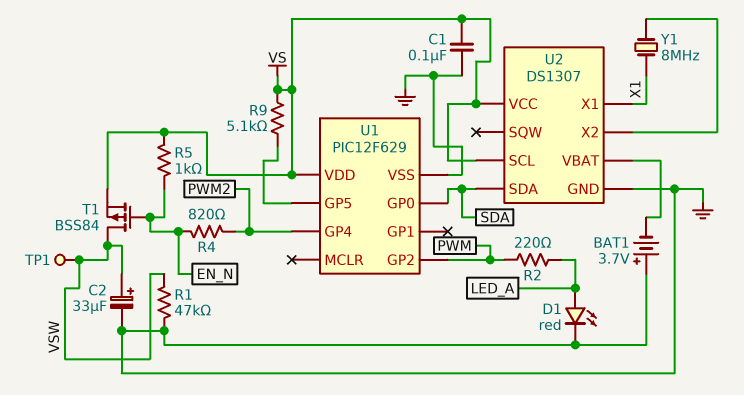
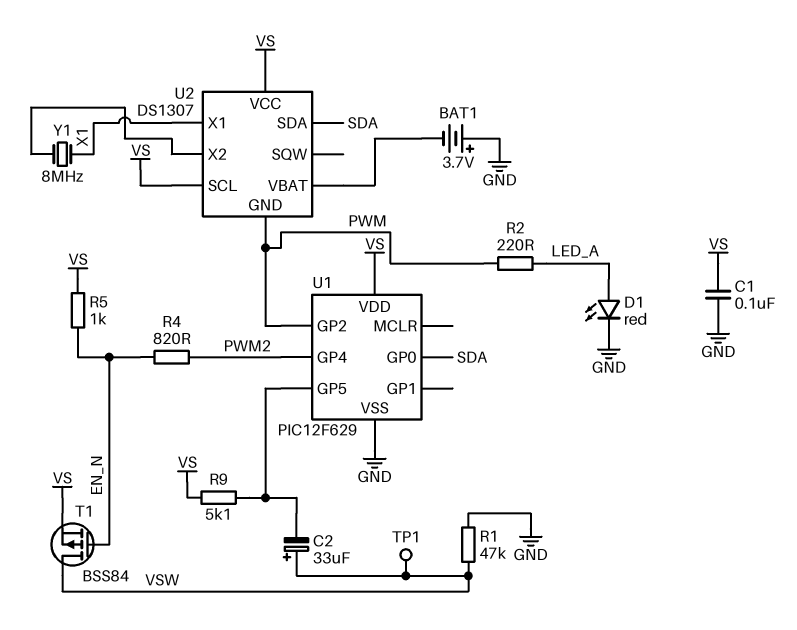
C2: 33uF (plus VSW, minus GND) -> 33uF (plus VSW, minus U1/GP5)
U2 pin GND: GND -> PWM

